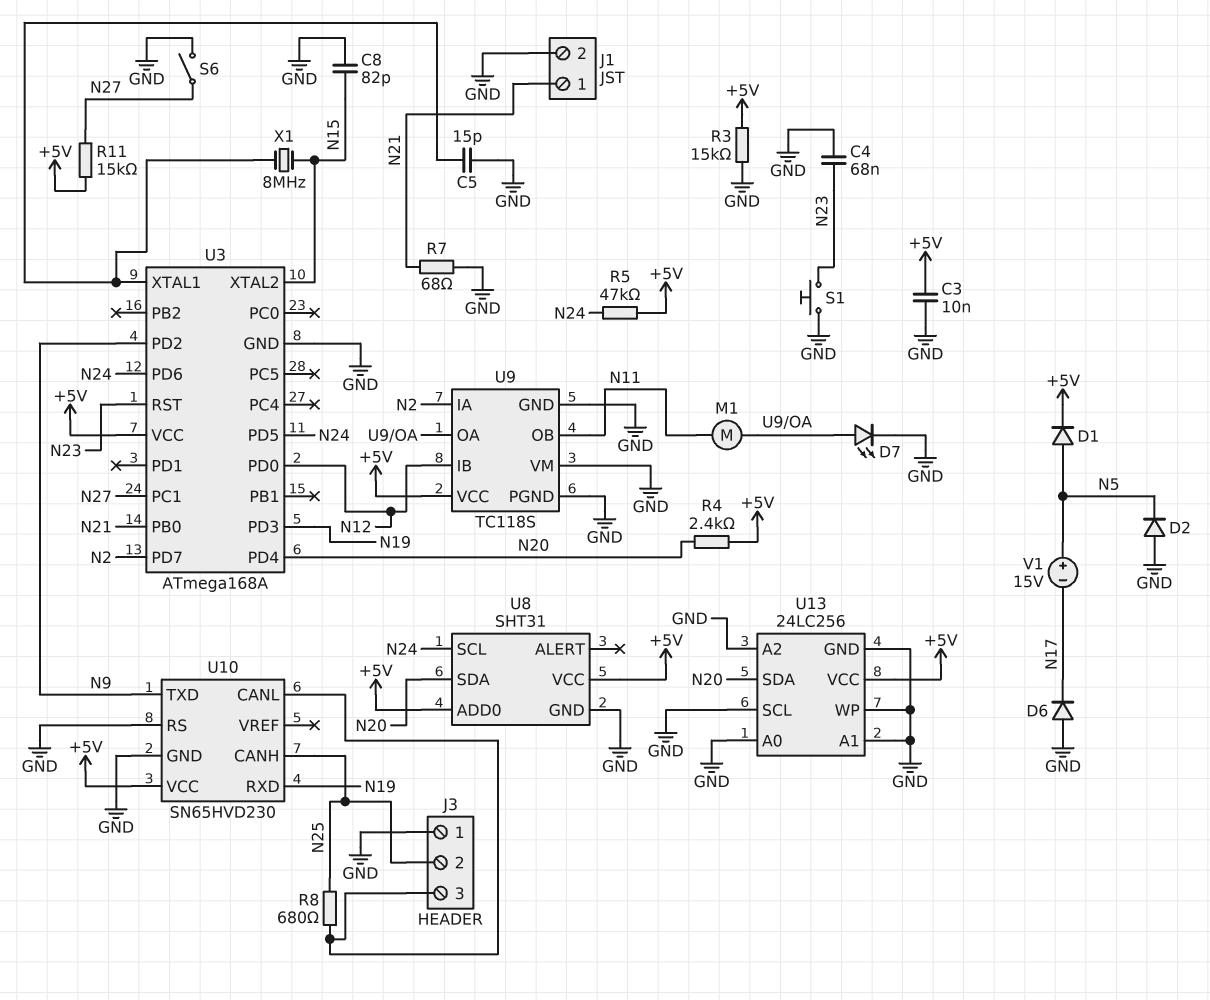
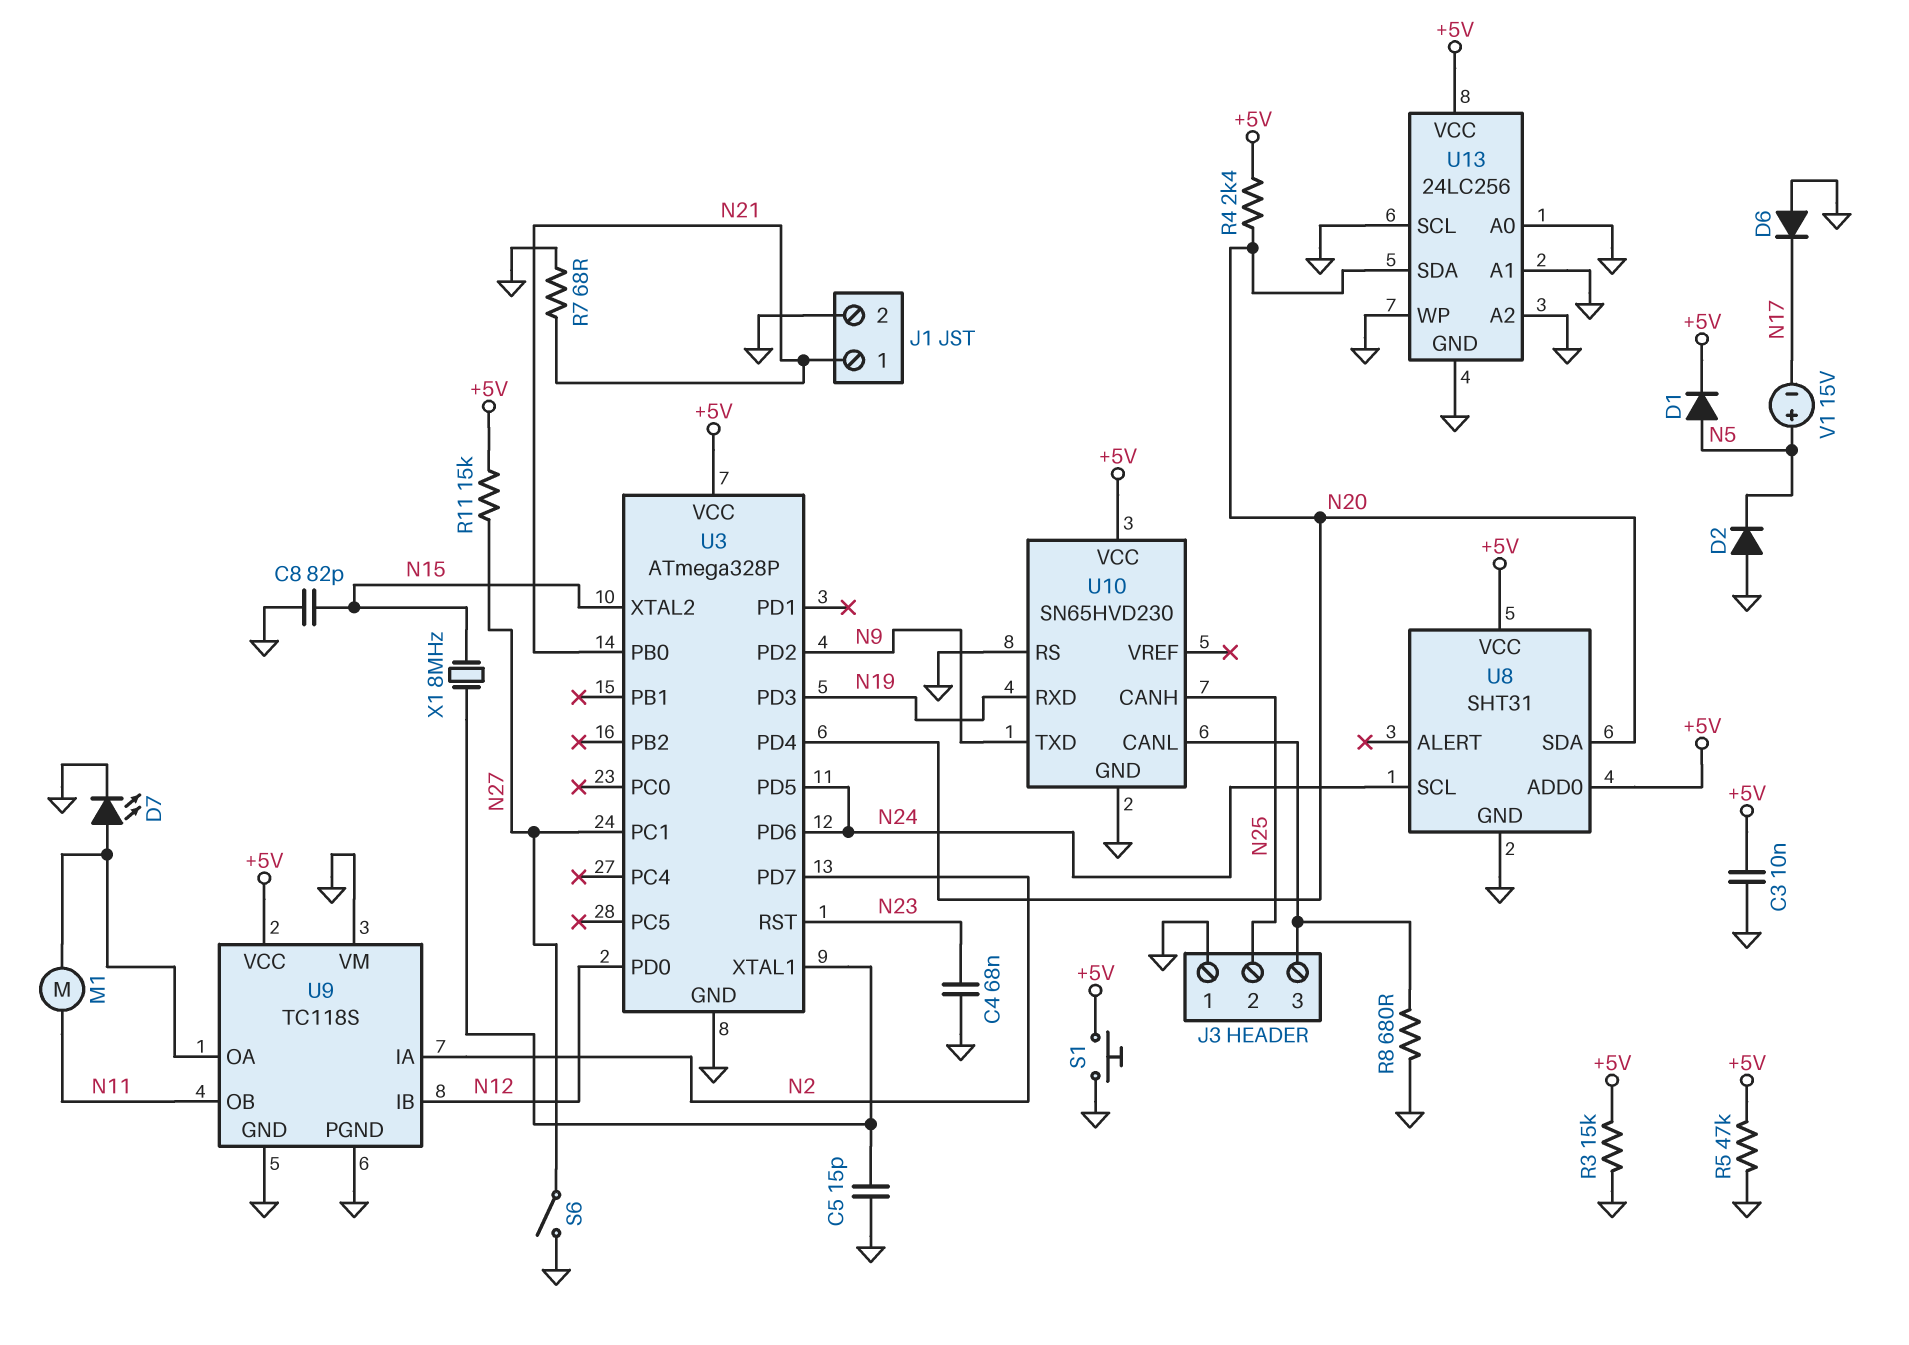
R5: 47k (+5V, N24) -> 47k (+5V, GND)
R8: 680 (J3/3, N25) -> 680 (GND, J3/3)
S1: button (GND, N23) -> button (+5V, GND)
U3: ATmega168A -> ATmega328P

